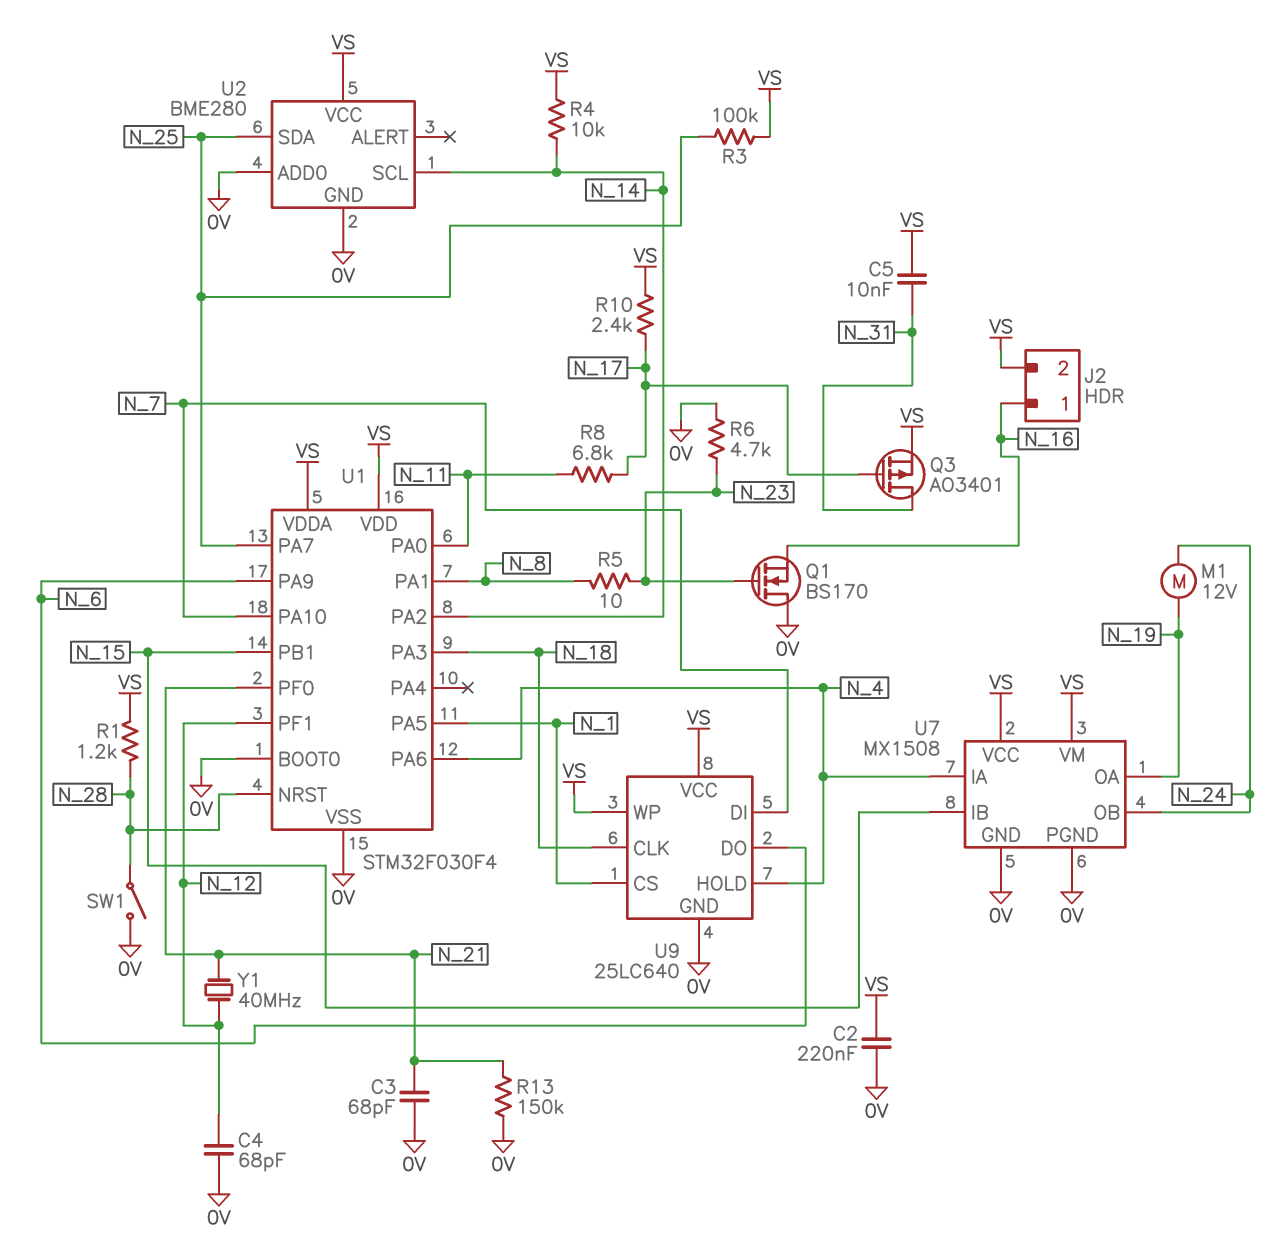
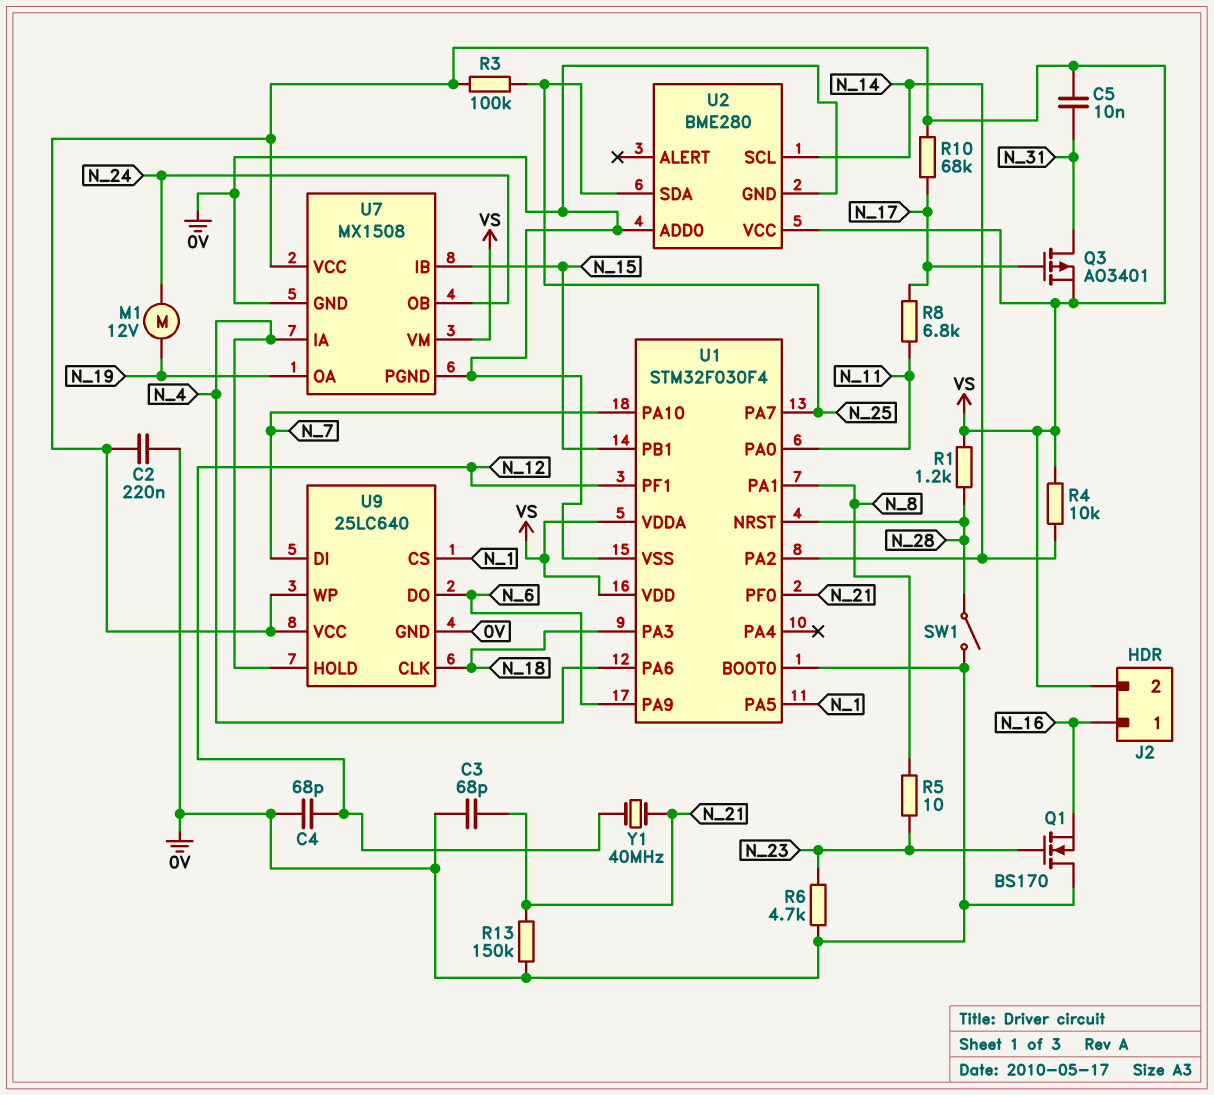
R10: 2.4k (N_17, VS) -> 68k (N_17, VS)

